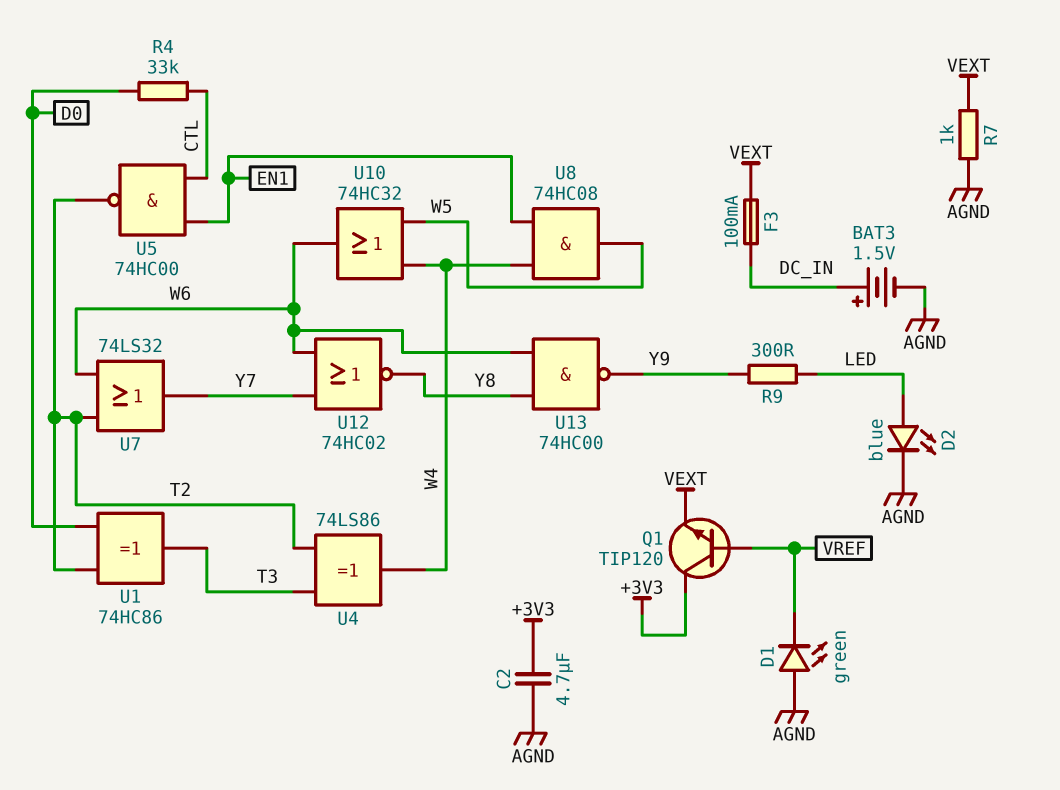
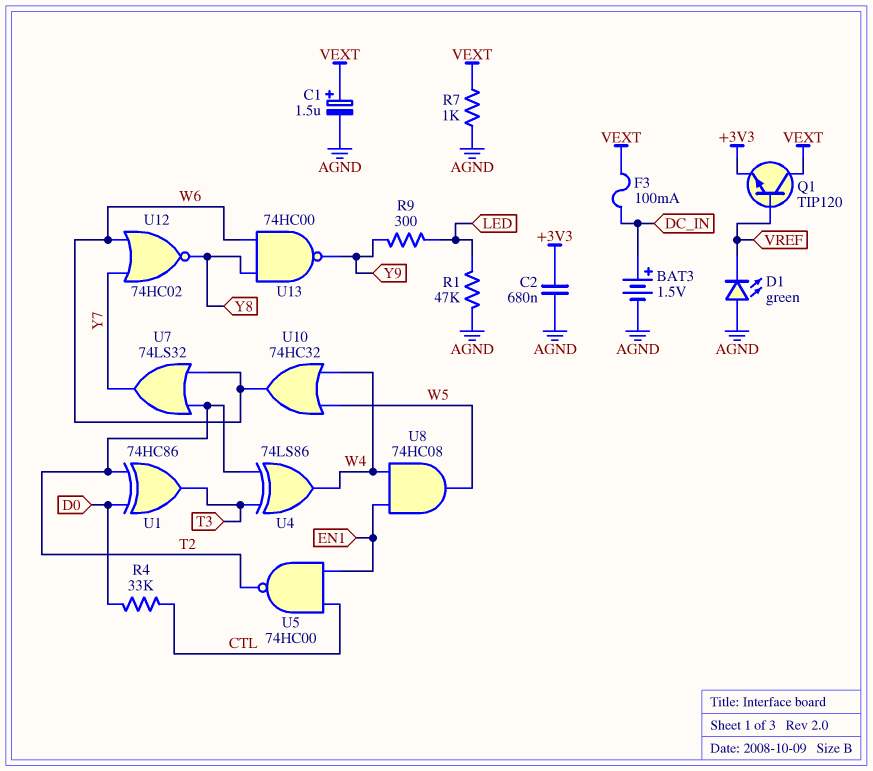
C1: none -> 1.5uF (plus VEXT, minus AGND)
C2: 4.7uF (+3V3, AGND) -> 680nF (+3V3, AGND)
D2: LED blue (A LED, K AGND) -> none
Q1: NPN TIP120 (B VREF, C +3V3, E VEXT) -> NPN TIP120 (B VREF, C VEXT, E +3V3)
R1: none -> 47k (AGND, LED)

